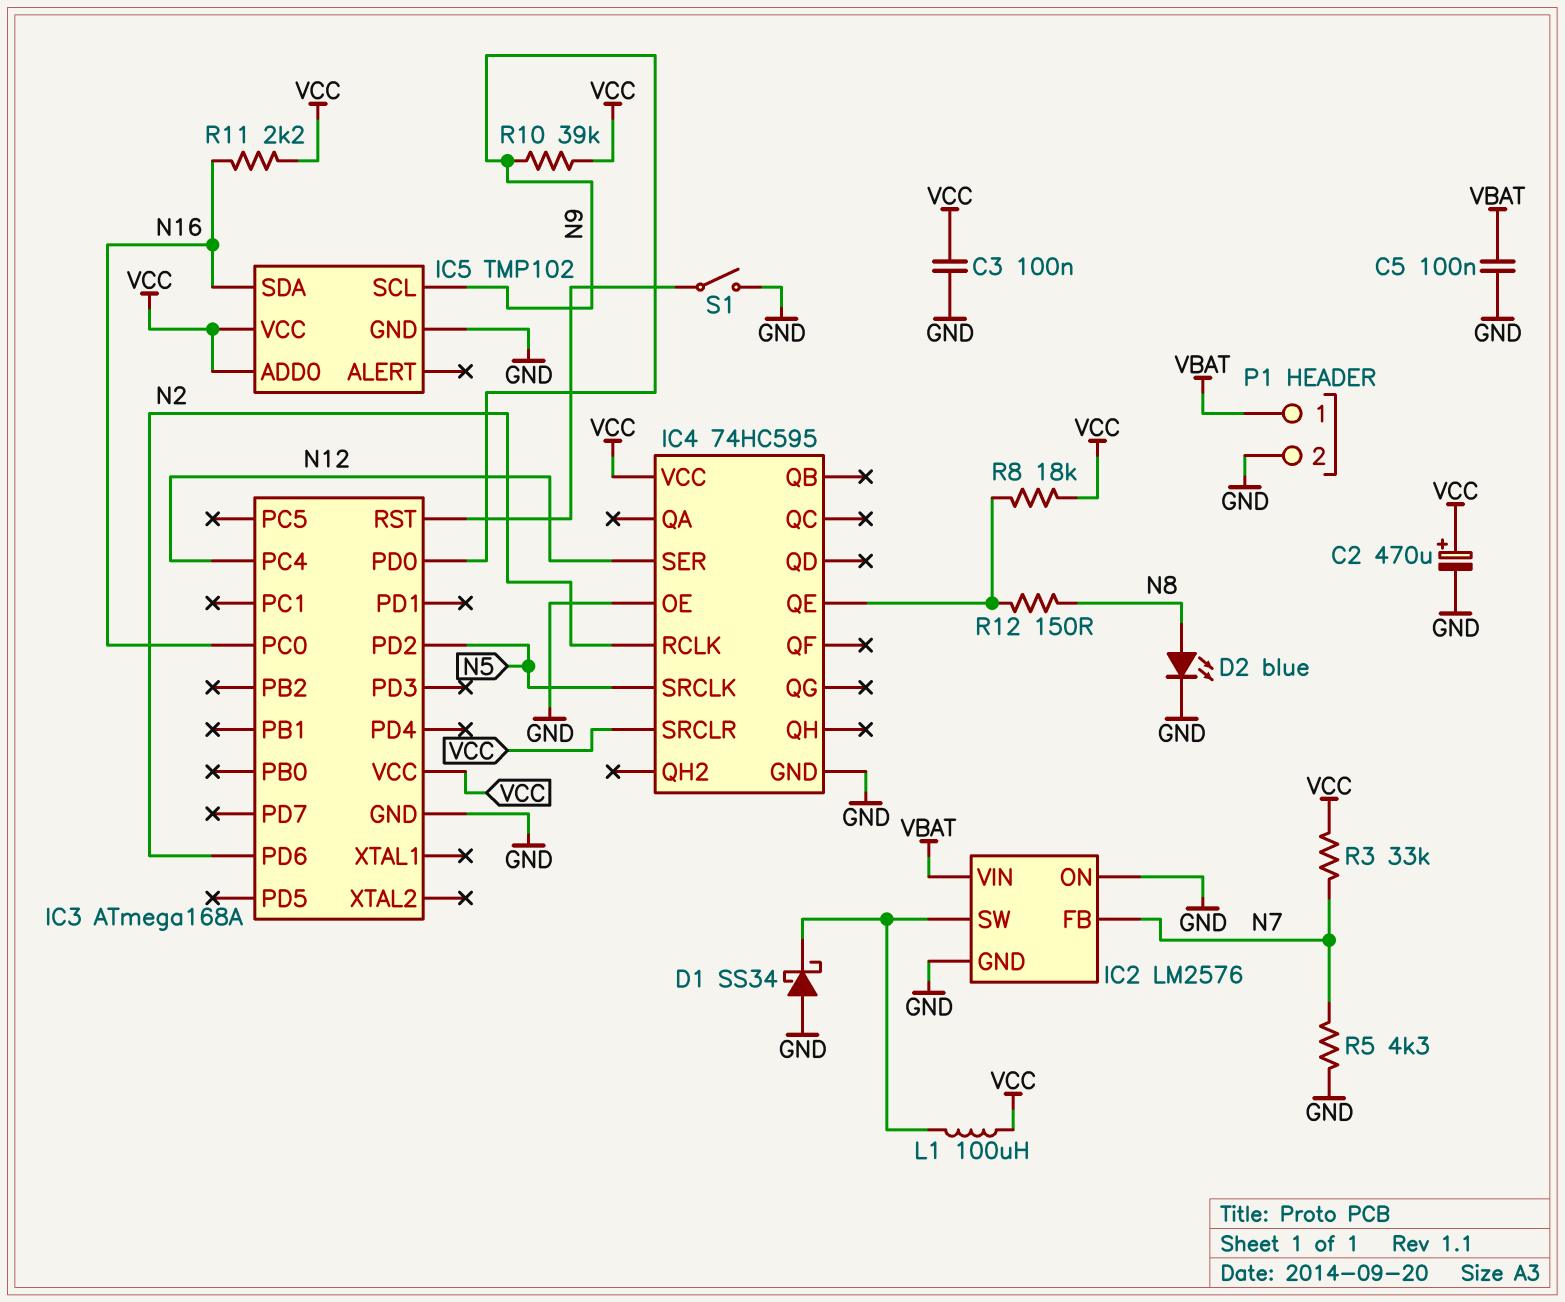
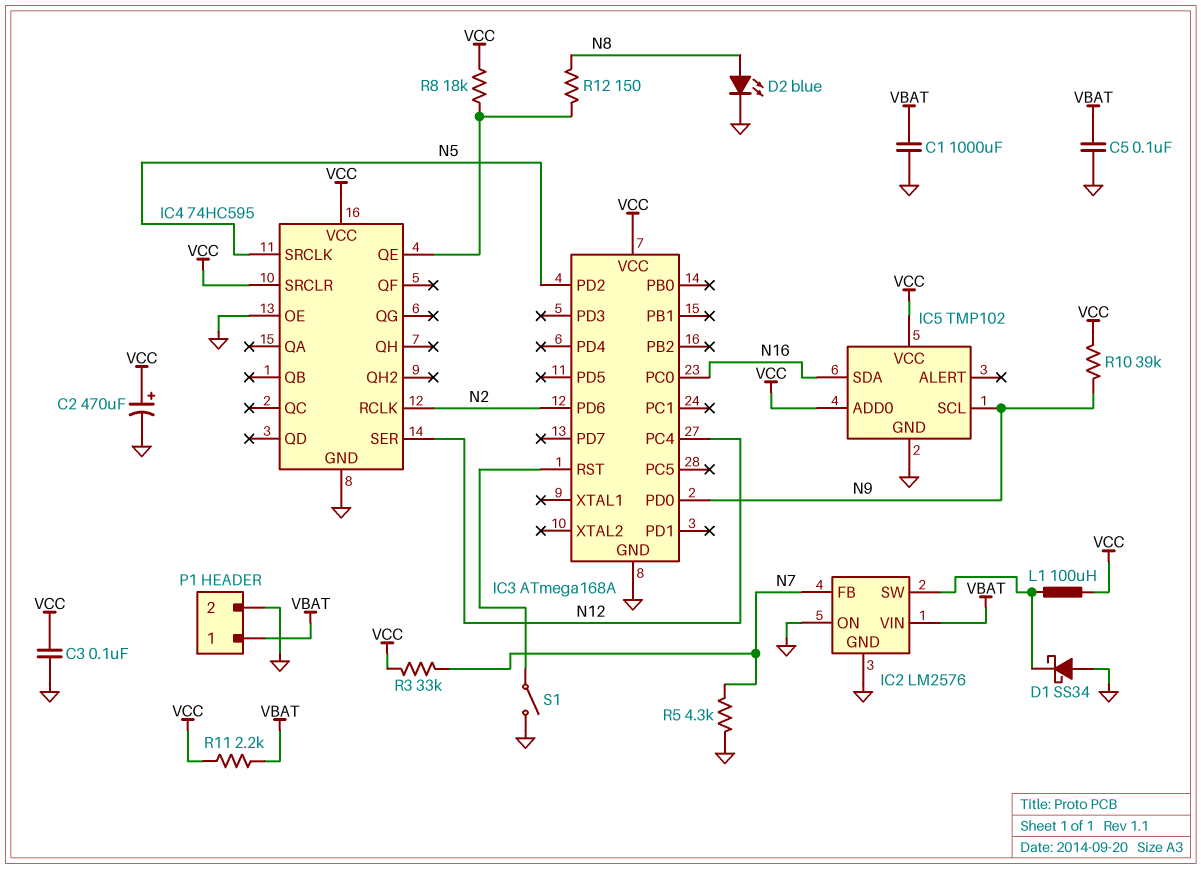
C1: none -> 1000uF (GND, VBAT)
R11: 2.2k (N16, VCC) -> 2.2k (VBAT, VCC)

